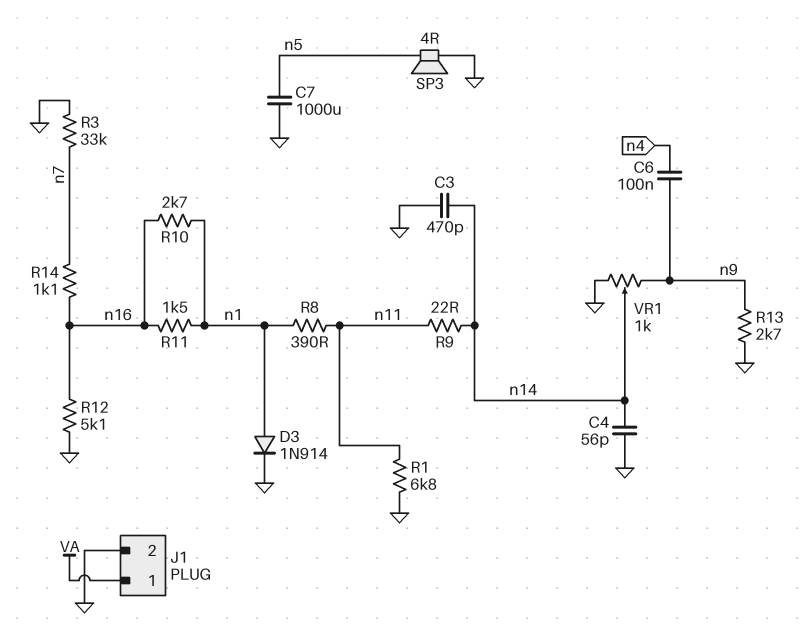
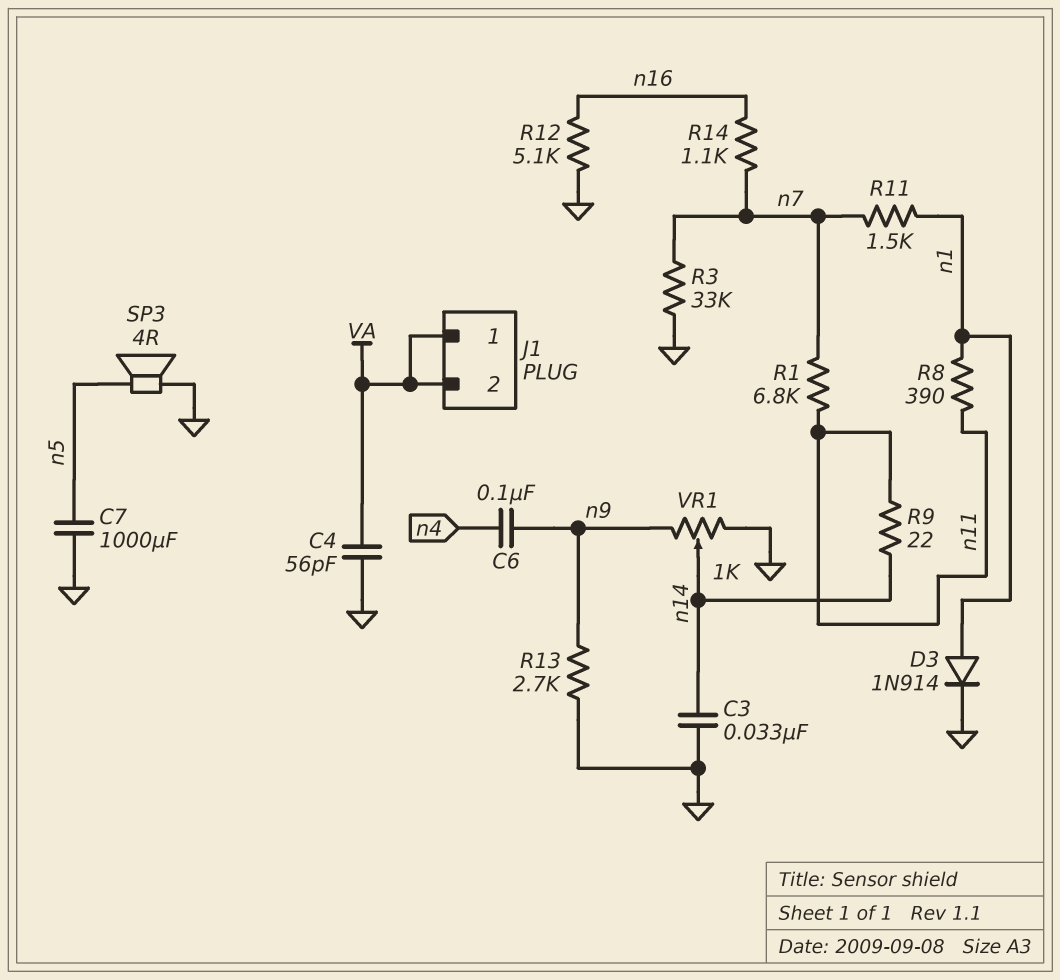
C3: 470pF (GND, n14) -> 33nF (GND, n14)
C4: 56pF (GND, n14) -> 56pF (GND, VA)
J1 pin 2: GND -> VA
R1: 6.8k (GND, n11) -> 6.8k (n7, n11)
R10: 2.7k (n1, n16) -> none
R11: 1.5k (n1, n16) -> 1.5k (n1, n7)

